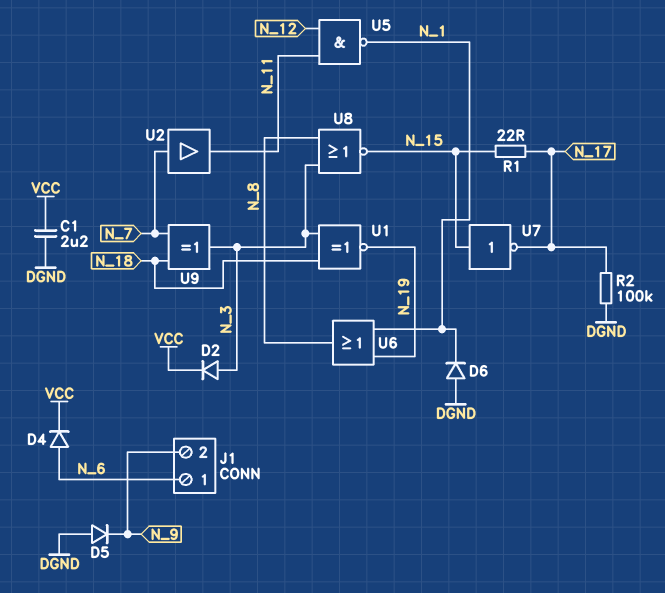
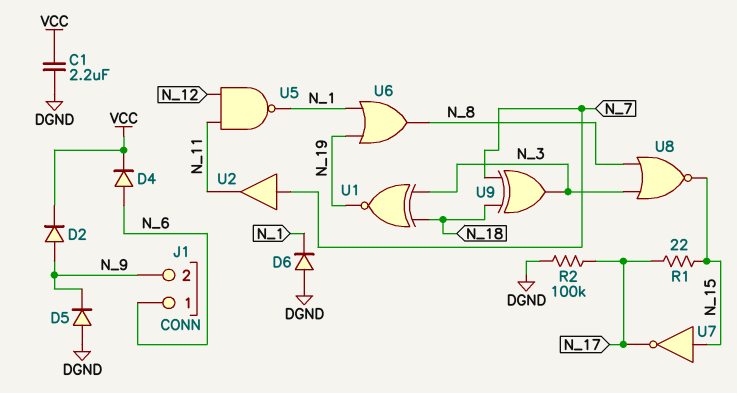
D2: diode (A N_3, K VCC) -> diode (A N_9, K VCC)

